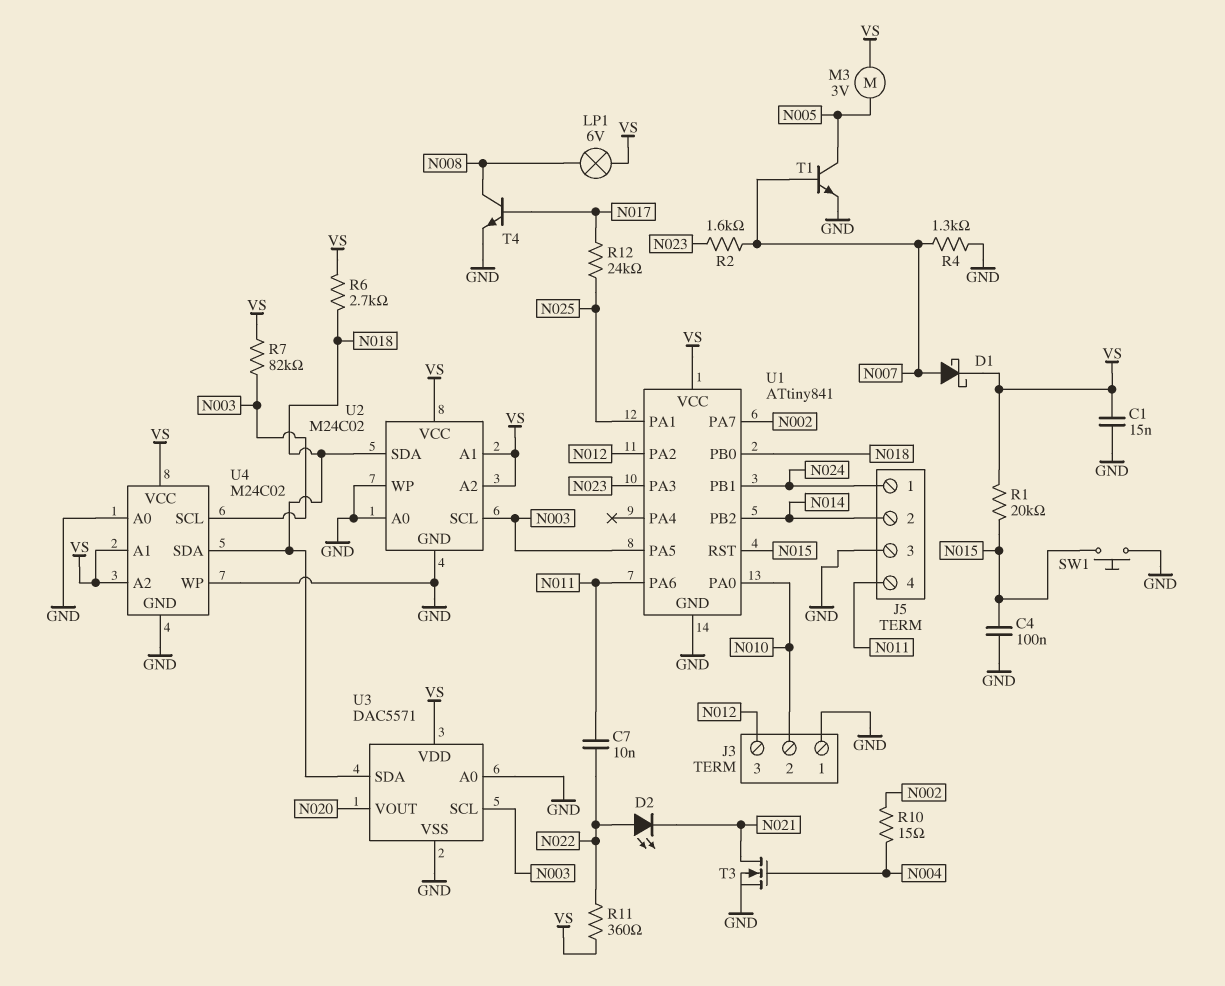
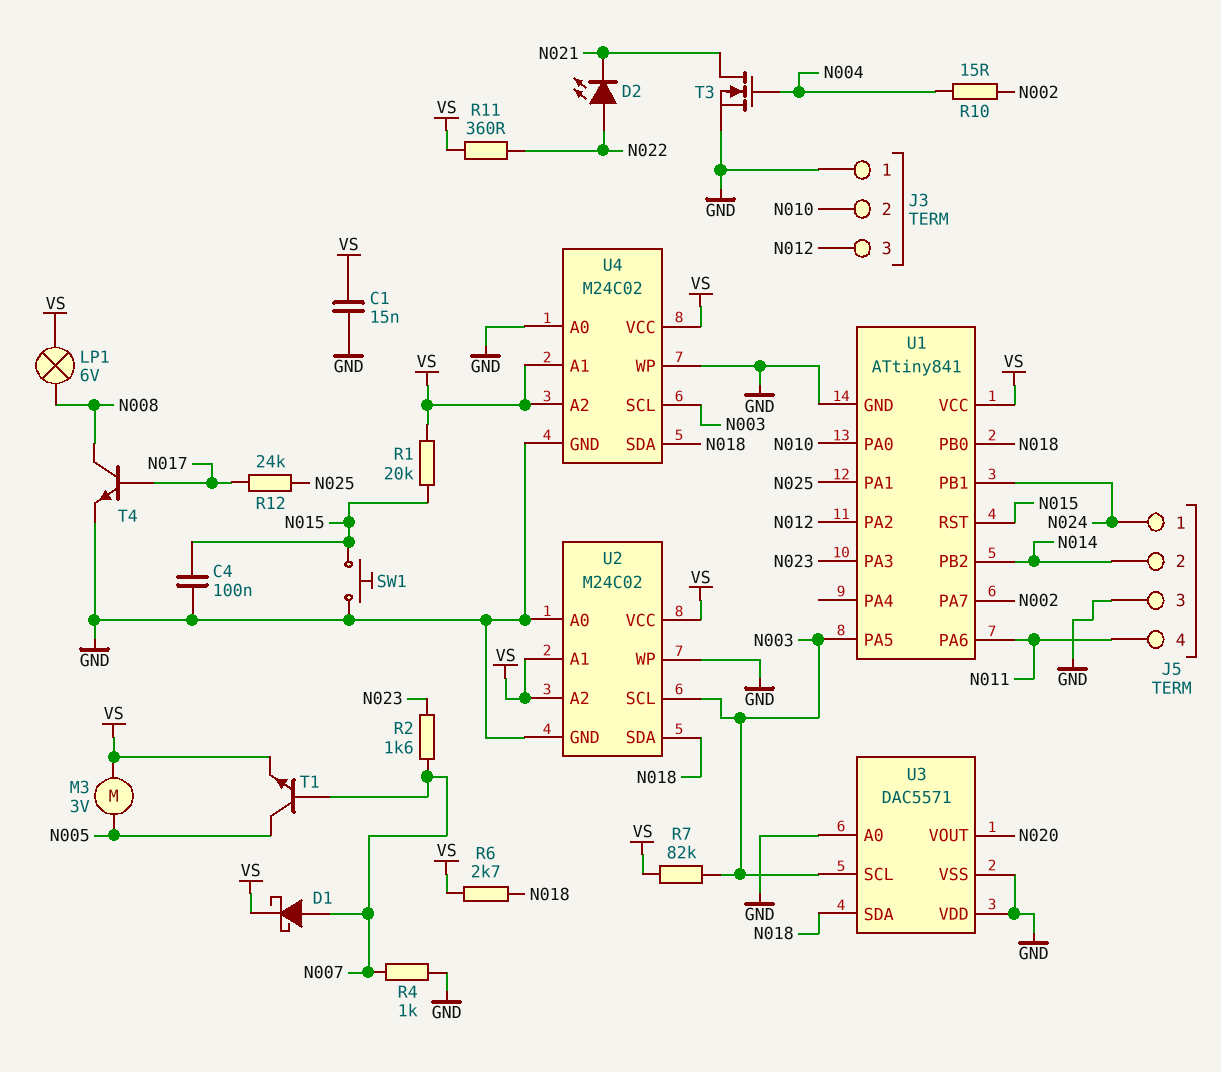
C7: 10nF (N011, N022) -> none
R4: 1.3k (GND, N007) -> 1k (GND, N007)
T1: NPN (B N007, C N005, E GND) -> NPN (B N007, C N005, E VS)
U3 pin VDD: VS -> GND

